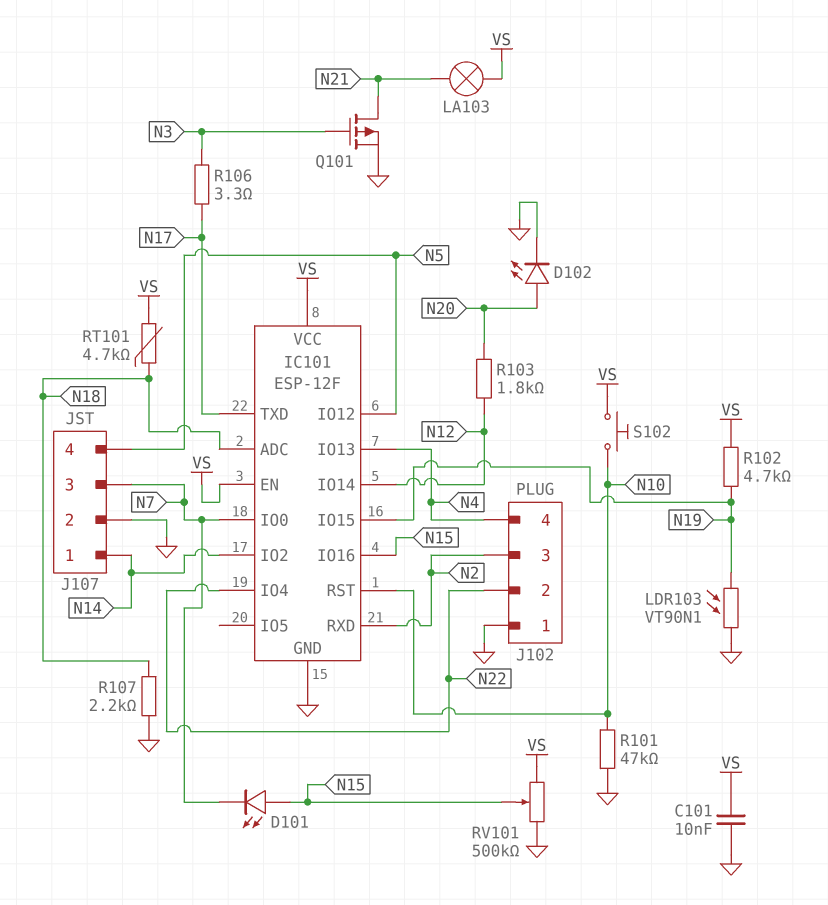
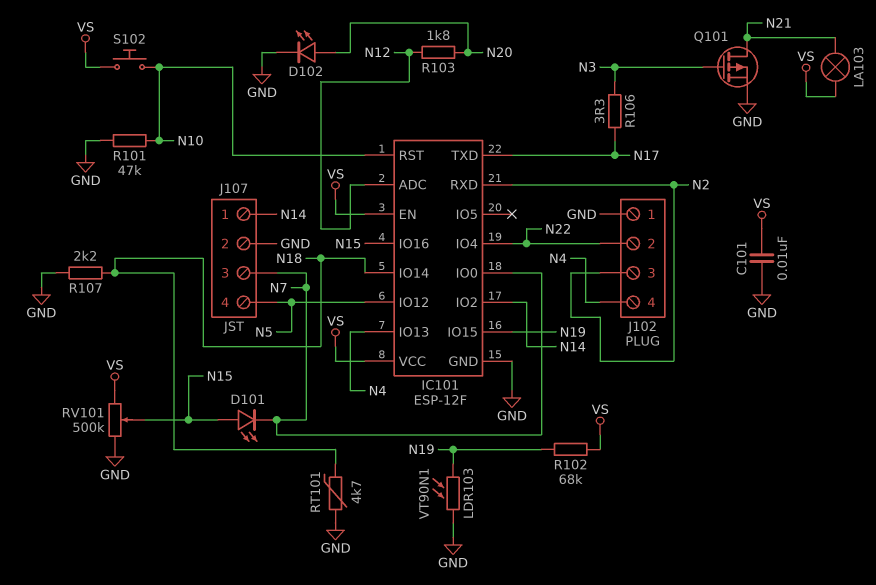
IC101 pin ADC: N18 -> N12
IC101 pin IO14: N12 -> N18
R102: 4.7k (N19, VS) -> 68k (N19, VS)
RT101: 4.7k (N18, VS) -> 4.7k (GND, N18)

